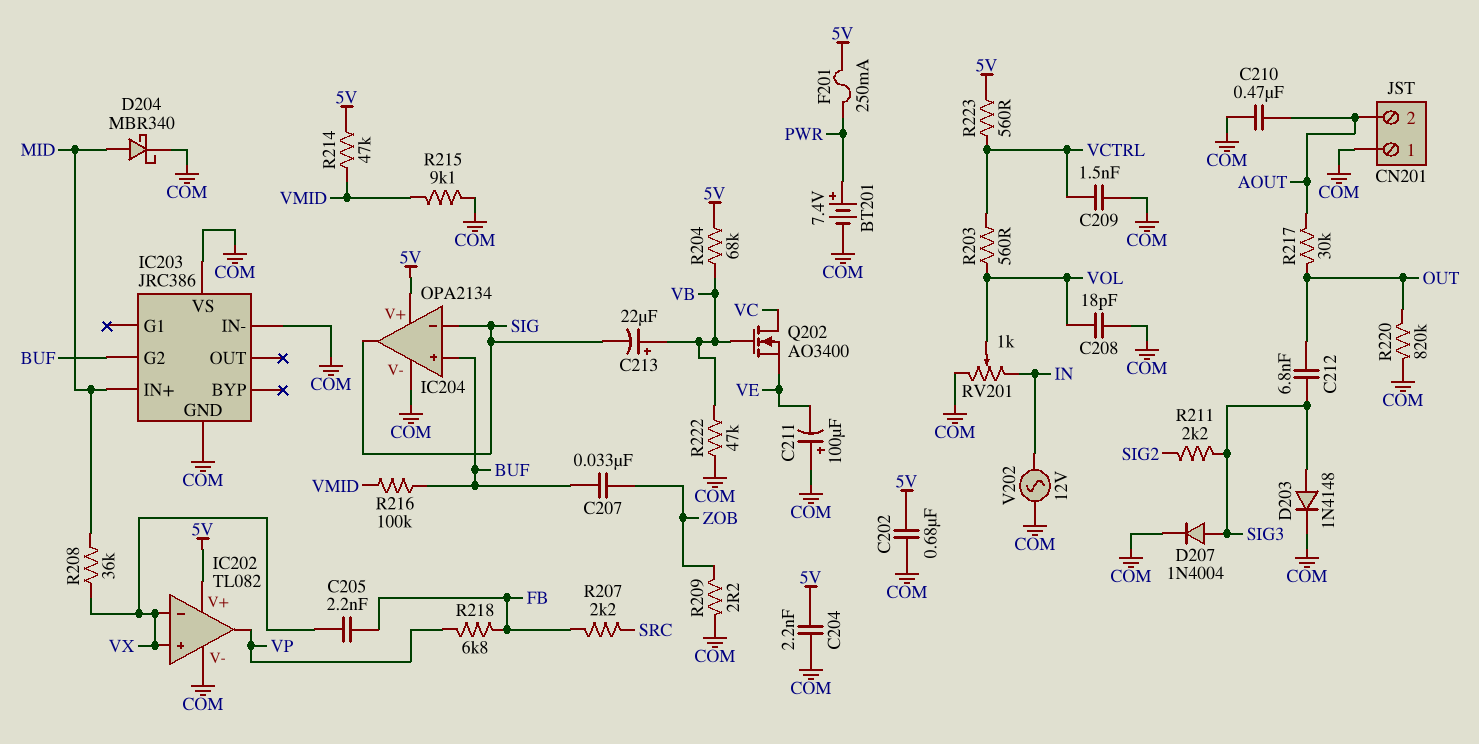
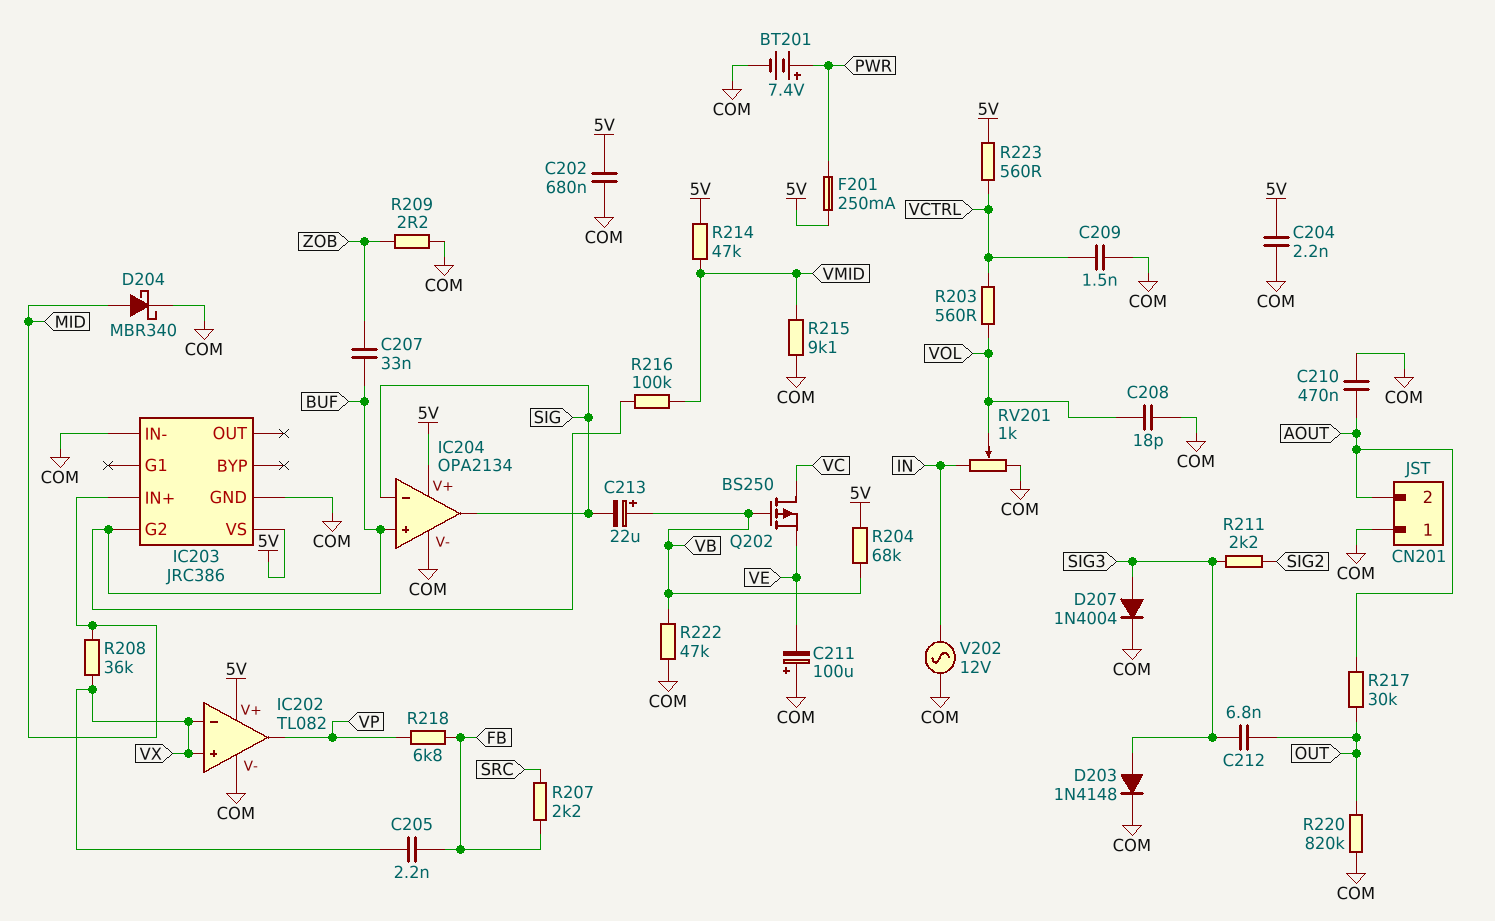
IC203 pin VS: COM -> 5V
Q202: NMOS AO3400 (G VB, D VC, S VE) -> PMOS BS250 (G VB, D VC, S VE)

